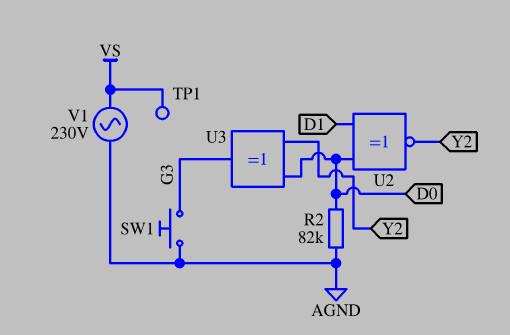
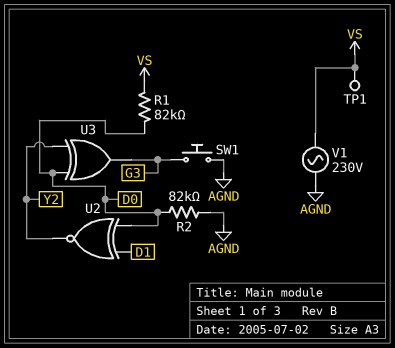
R1: none -> 82k (D0, VS)

